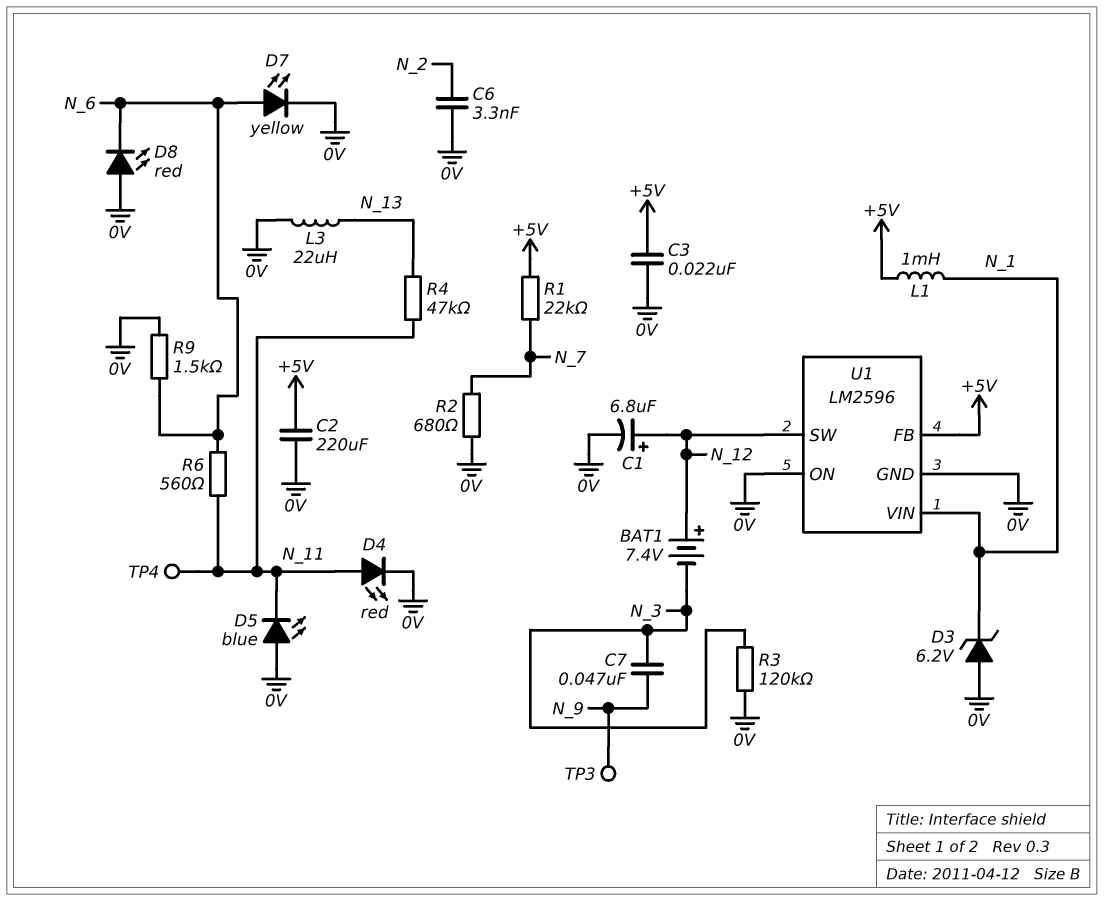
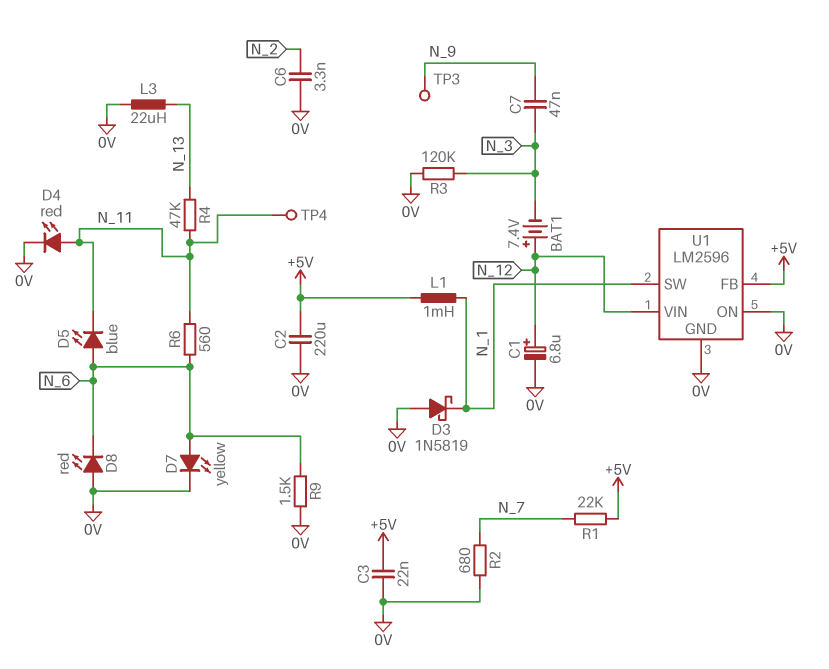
D3: zener 6.2V (A 0V, K N_1) -> schottky 1N5819 (A 0V, K N_1)
D5: LED blue (A 0V, K N_11) -> LED blue (A N_6, K N_11)
U1 pin SW: N_12 -> N_1
U1 pin VIN: N_1 -> N_12

